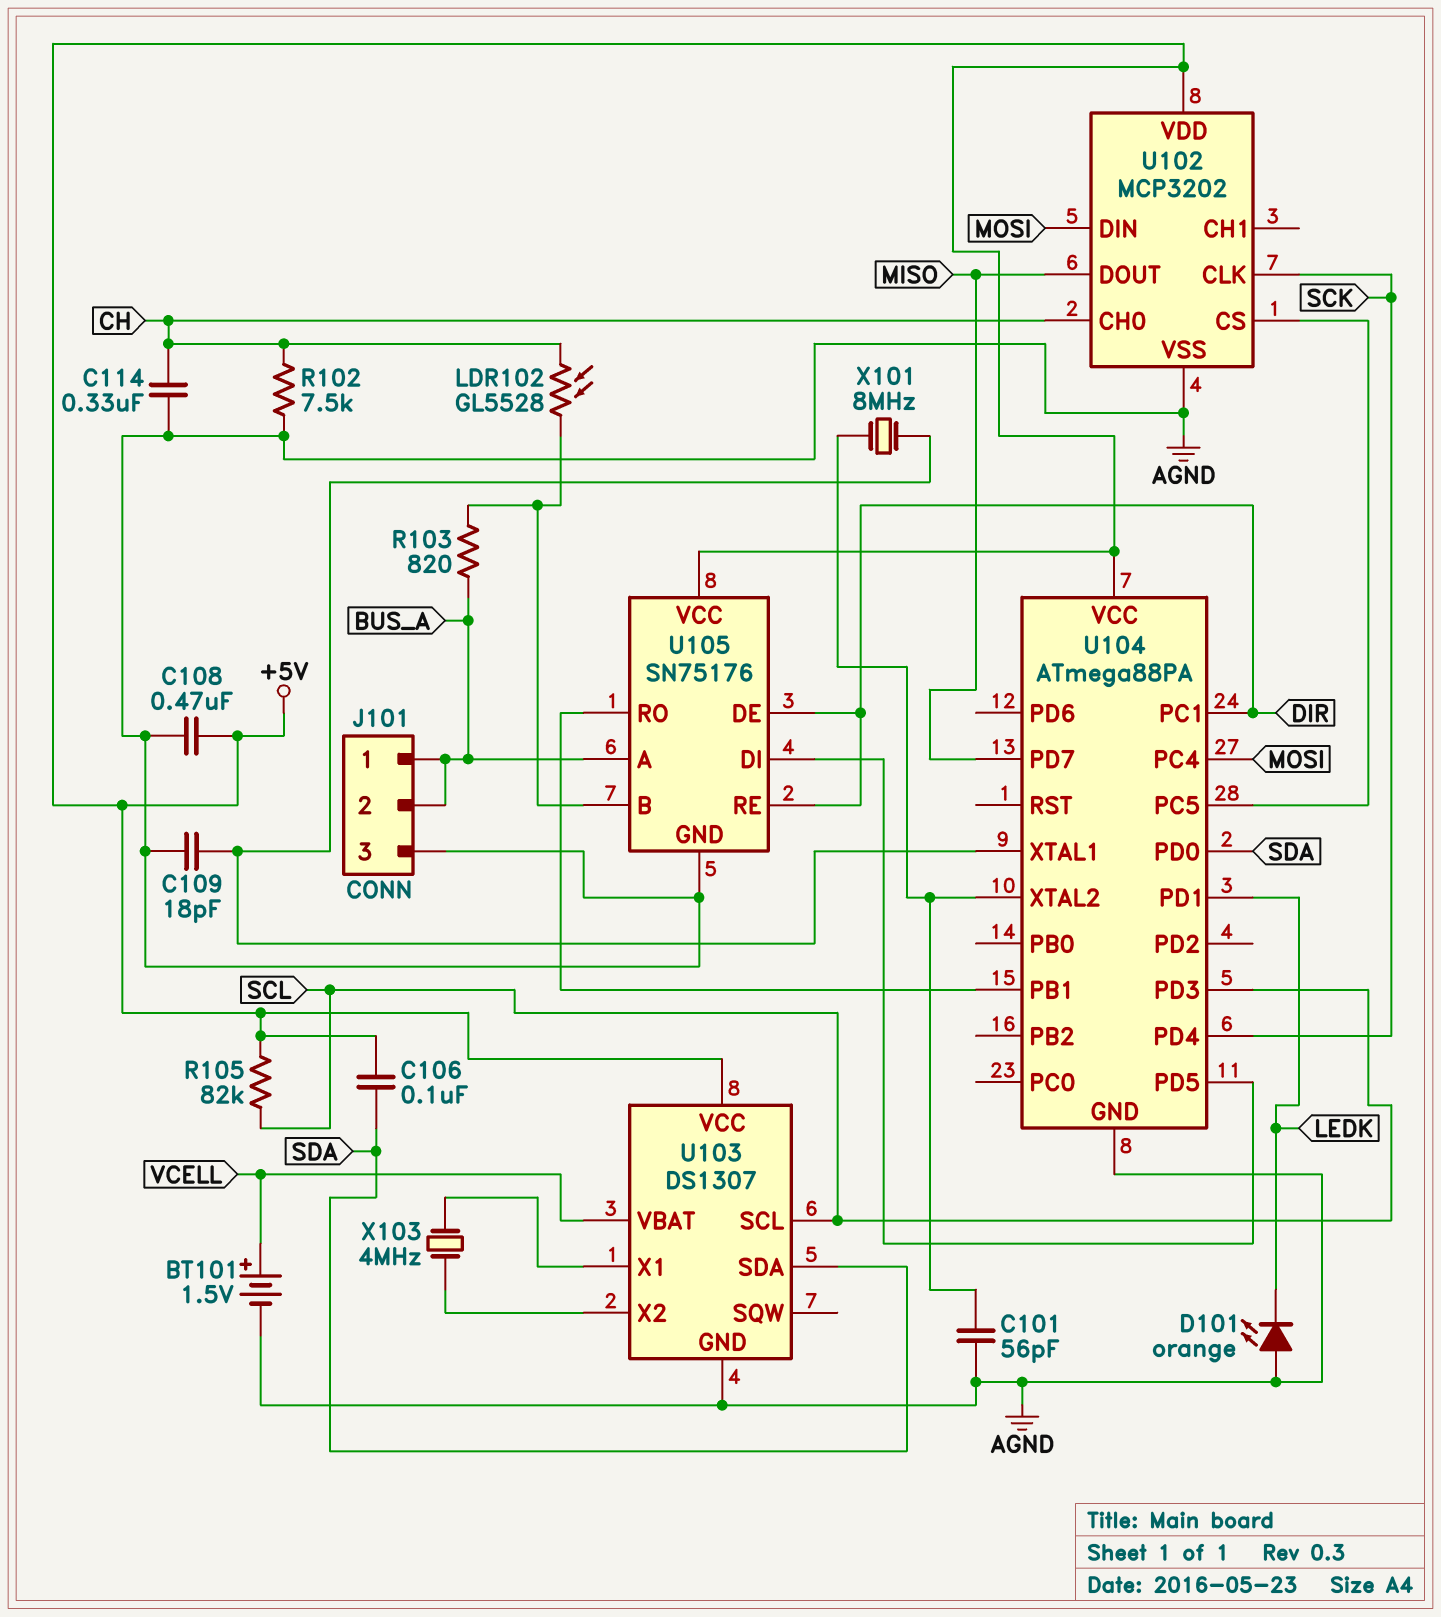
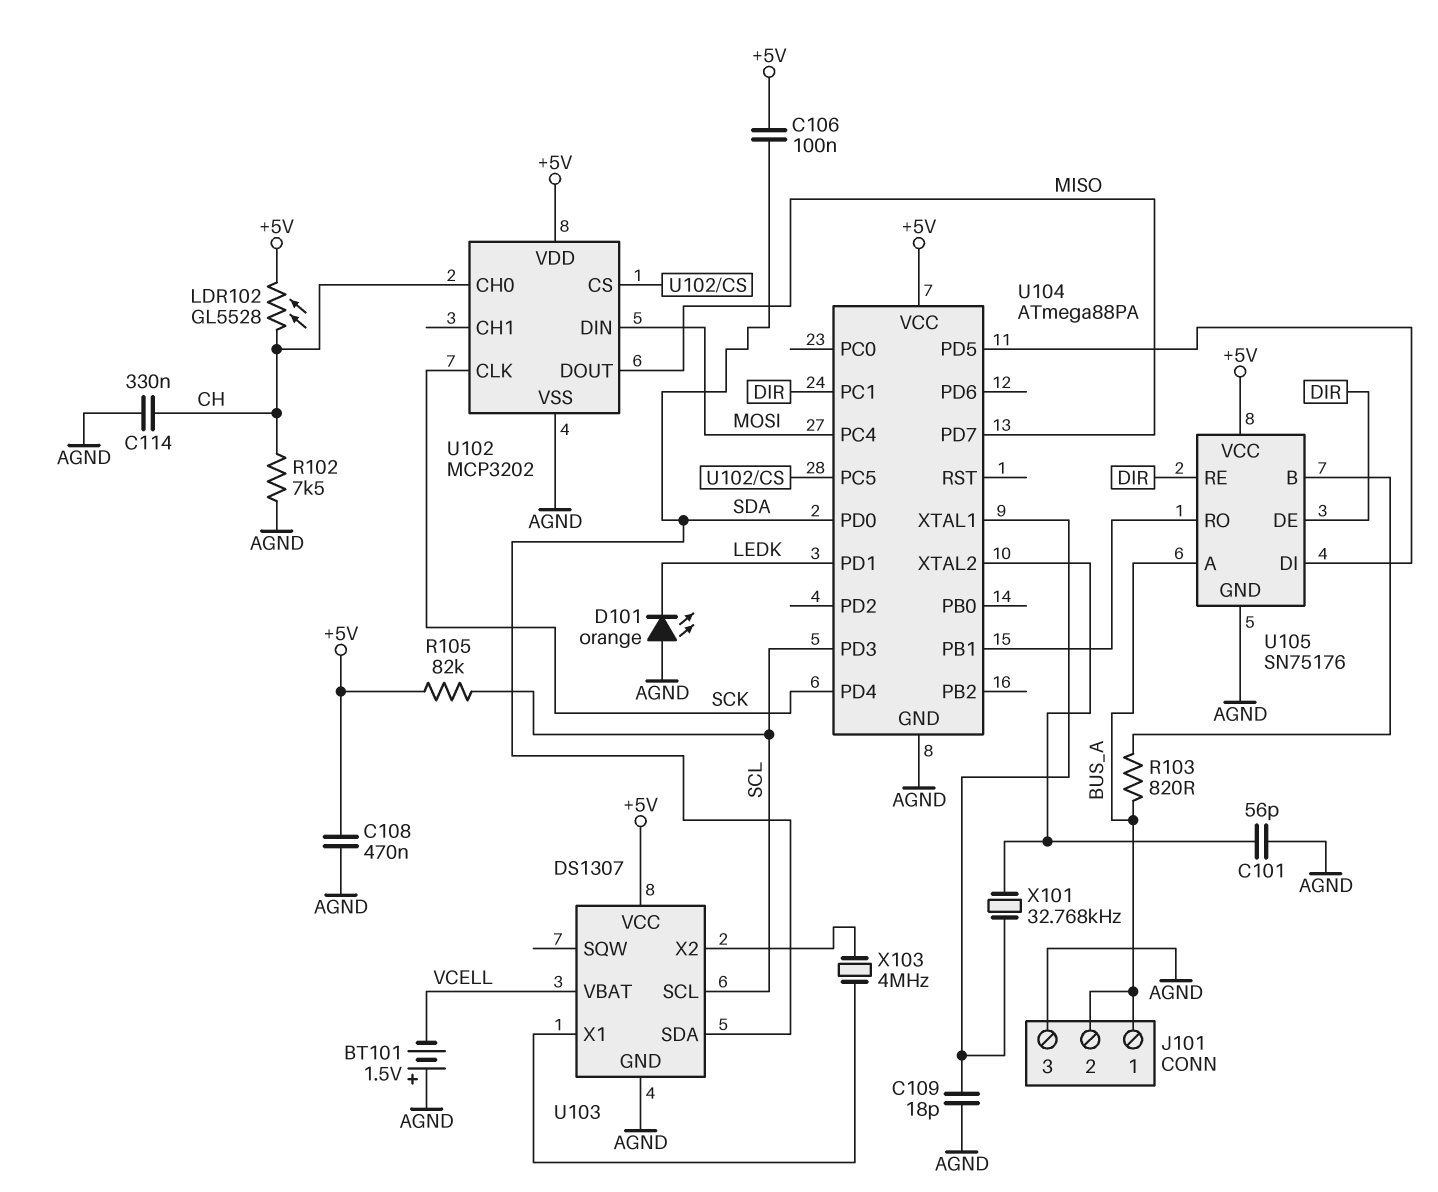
BT101: 1.5V (plus VCELL, minus AGND) -> 1.5V (plus AGND, minus VCELL)
LDR102: GL5528 (CH, U105/B) -> GL5528 (+5V, CH)
X101: 8MHz (U104/XTAL1, U104/XTAL2) -> 32.768kHz (U104/XTAL1, U104/XTAL2)

